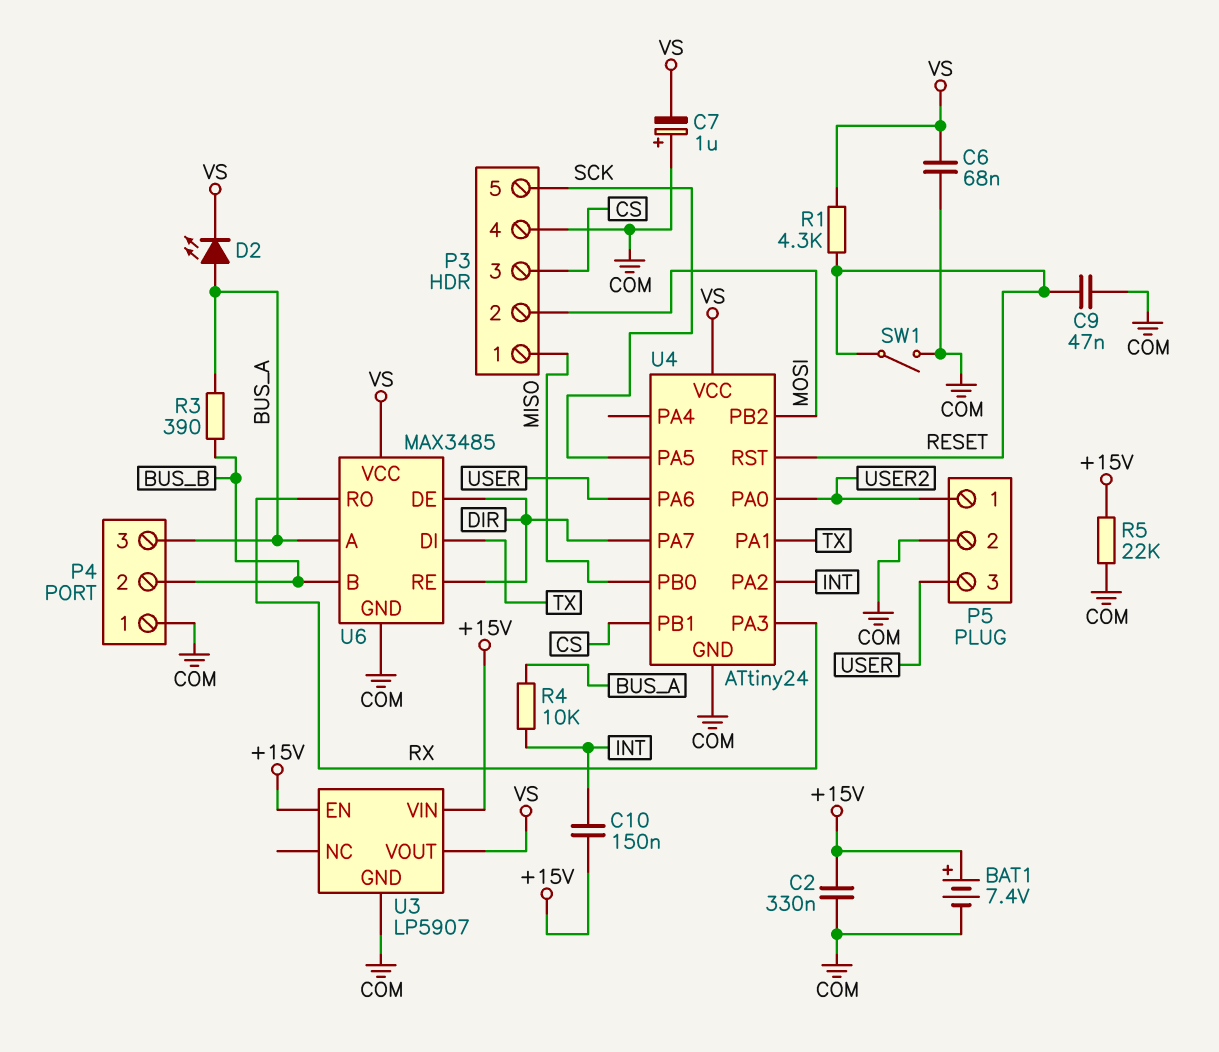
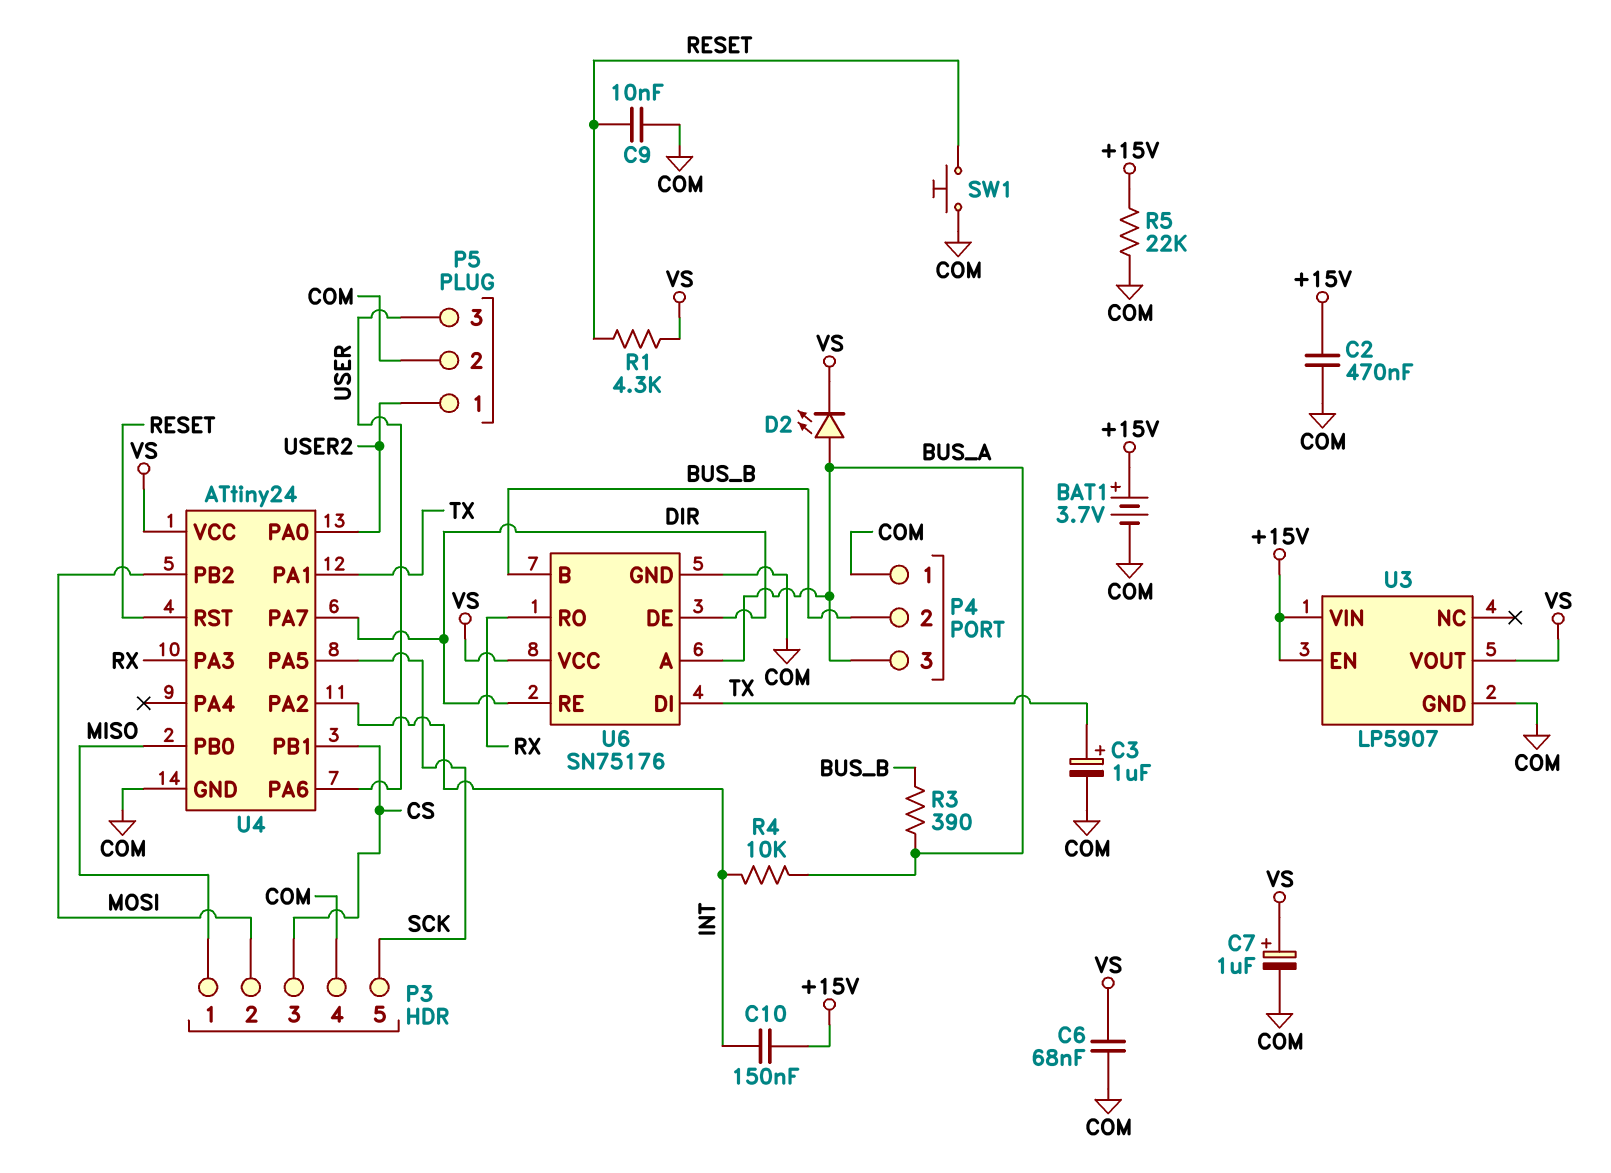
BAT1: 7.4V (plus +15V, minus COM) -> 3.7V (plus +15V, minus COM)
C2: 330nF (+15V, COM) -> 470nF (+15V, COM)
C3: none -> 1uF (plus TX, minus COM)
C7: 1uF (plus COM, minus VS) -> 1uF (plus VS, minus COM)
C9: 47nF (COM, RESET) -> 10nF (COM, RESET)
SW1: switch (COM, RESET) -> button (COM, RESET)
U6: MAX3485 -> SN75176

